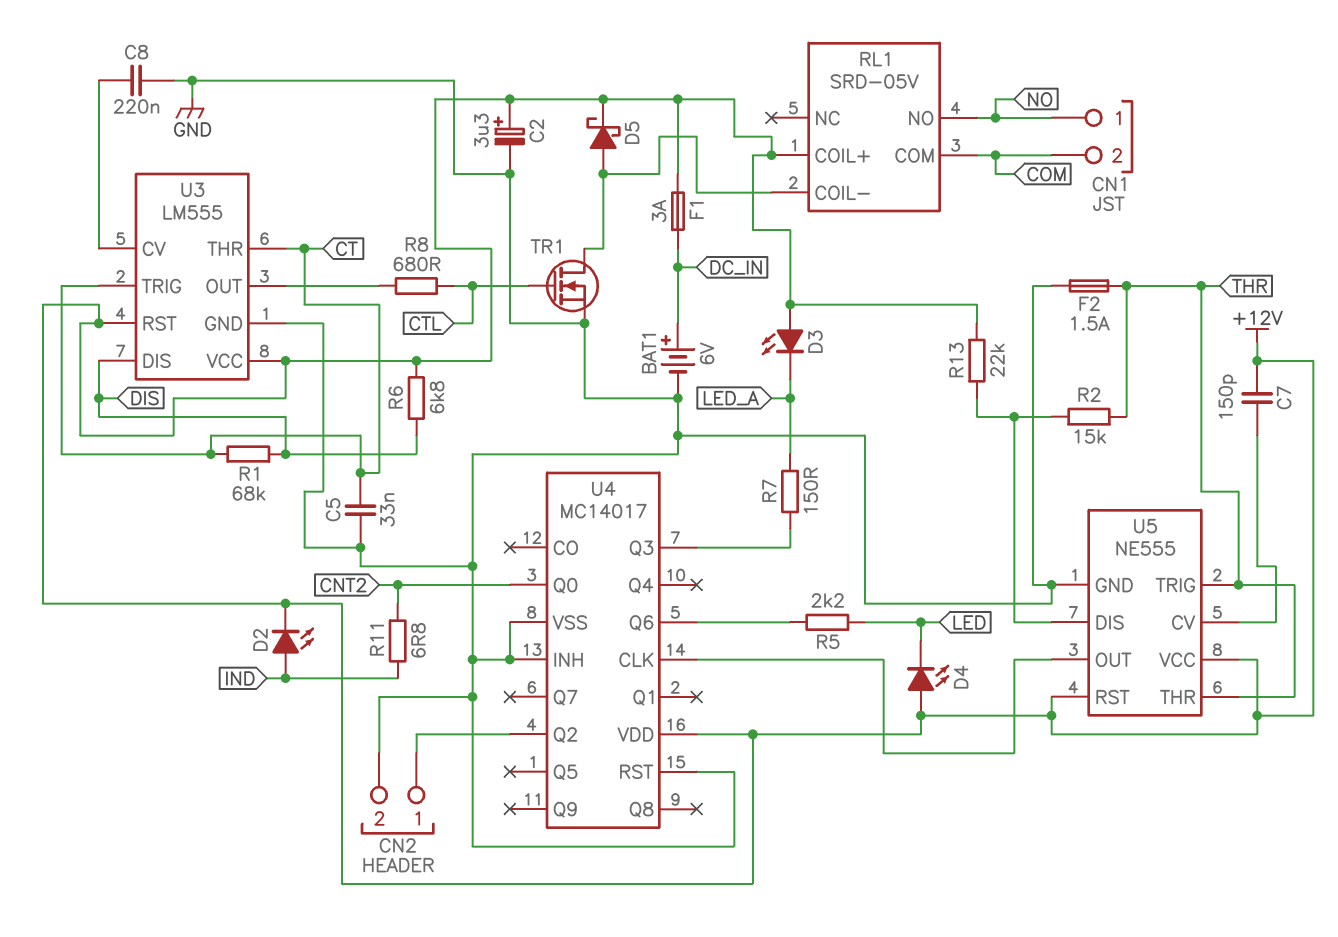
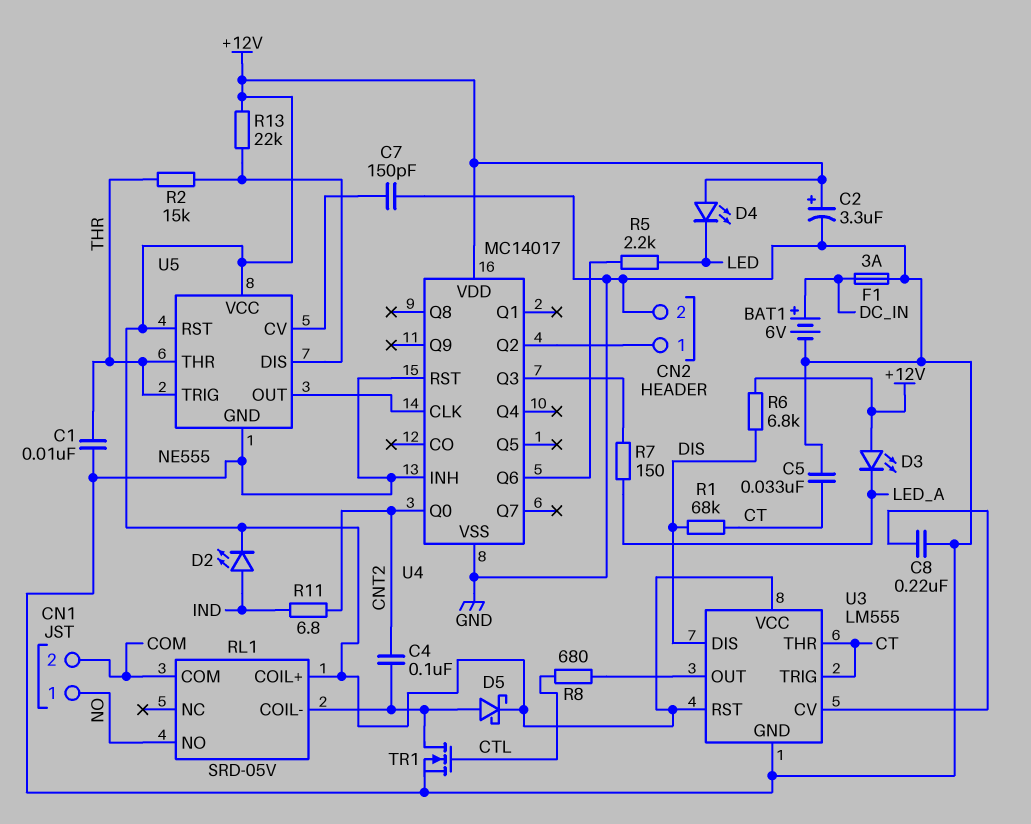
C1: none -> 10nF (GND, THR)
C4: none -> 100nF (CNT2, RL1/COIL-)
C7: 150pF (+12V, U5/CV) -> 150pF (GND, U5/CV)
F1: 3A (+12V, DC_IN) -> 3A (DC_IN, GND)
F2: 1.5A (GND, THR) -> none

